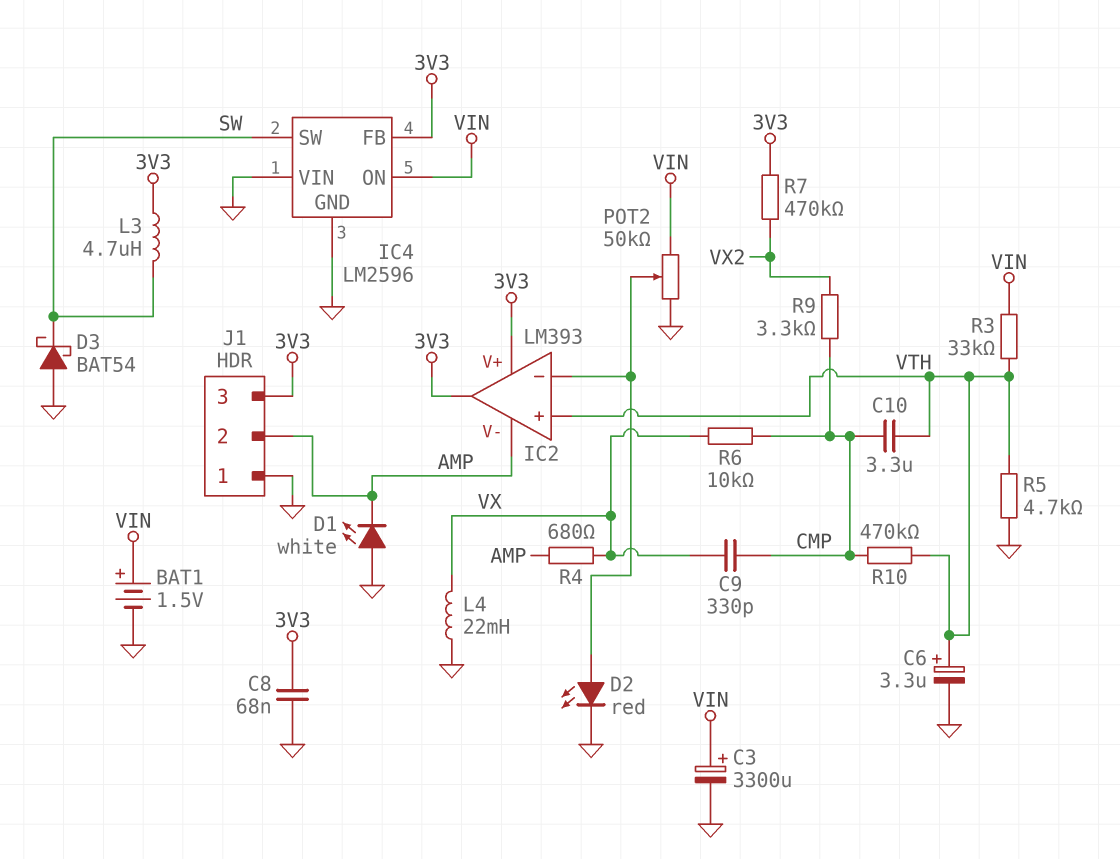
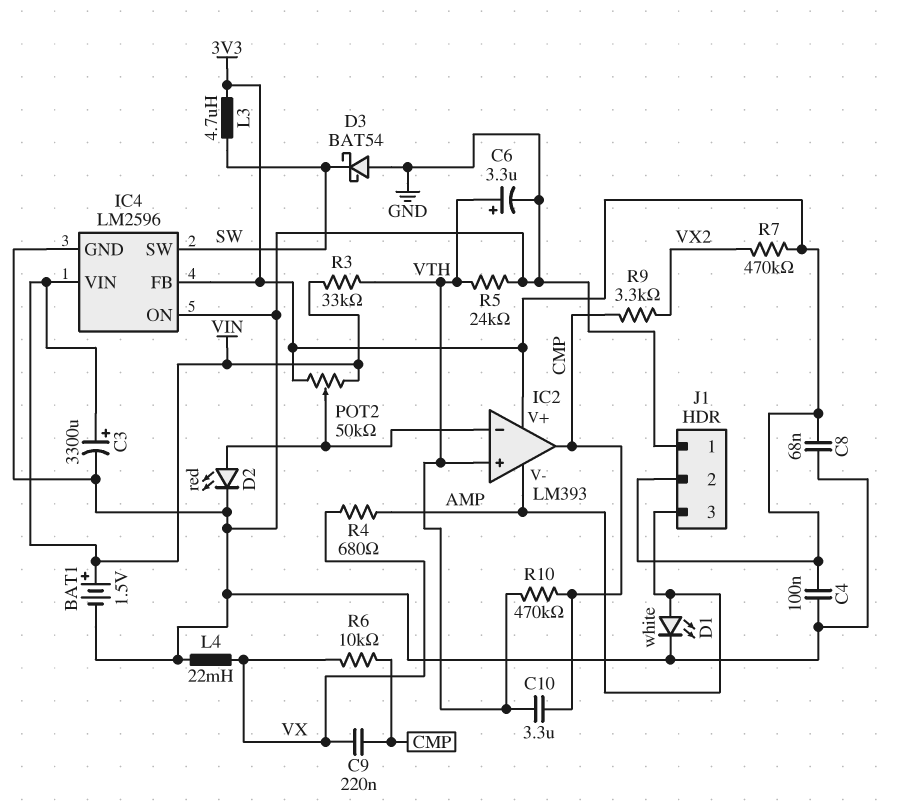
C4: none -> 100nF (3V3, GND)
C9: 330pF (CMP, VX) -> 220nF (CMP, VX)
D1: LED white (A GND, K AMP) -> LED white (A AMP, K GND)
IC2 pin out: 3V3 -> CMP
IC4 pin ON: VIN -> GND
IC4 pin VIN: GND -> VIN
J1 pin 2: AMP -> 3V3
J1 pin 3: 3V3 -> AMP
POT2: 50k (GND, VIN, wiper IC2/in-) -> 50k (3V3, VIN, wiper IC2/in-)
R5: 4.7k (GND, VTH) -> 24k (GND, VTH)

